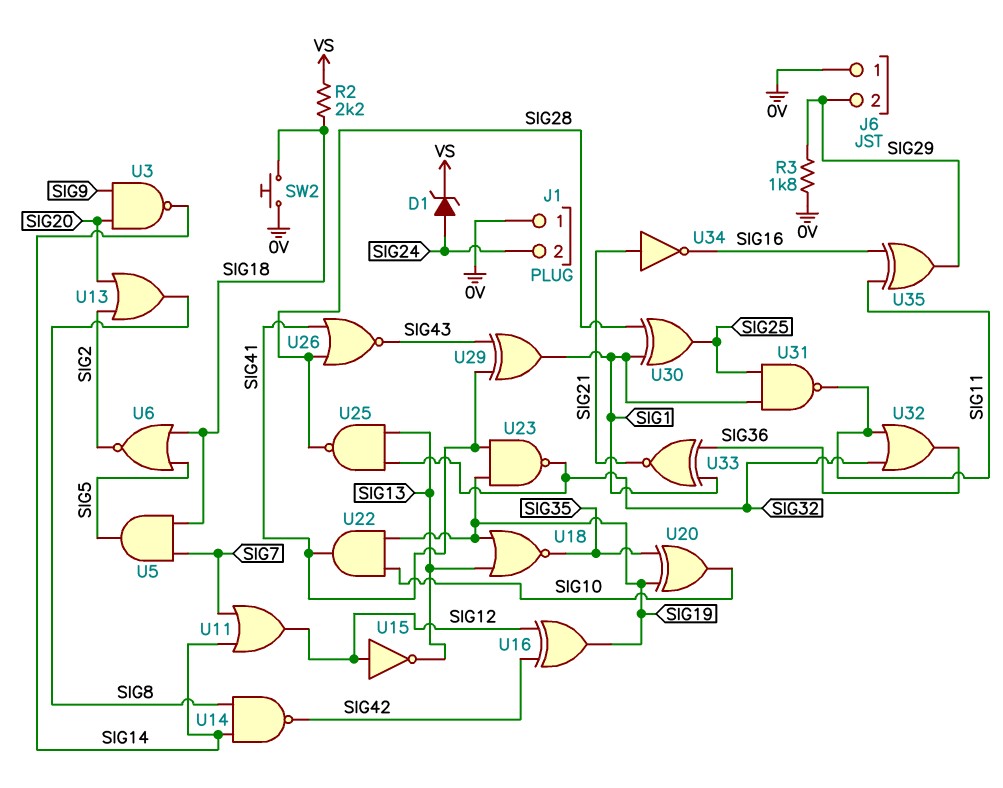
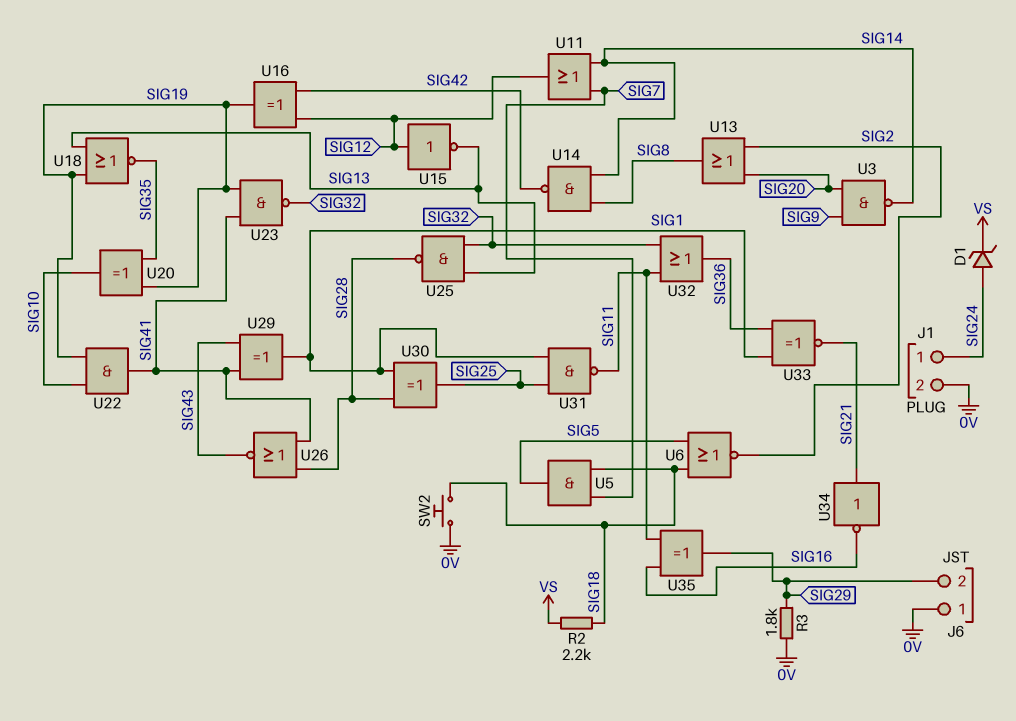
J1 pin 1: 0V -> SIG24
J1 pin 2: SIG24 -> 0V

